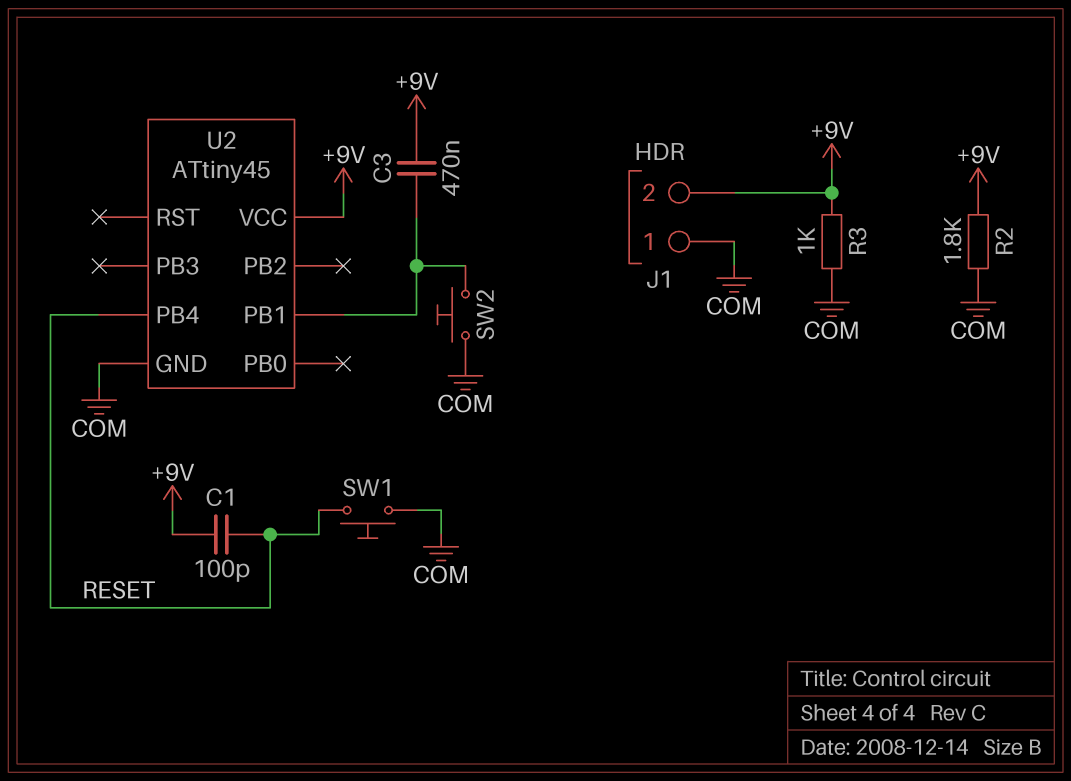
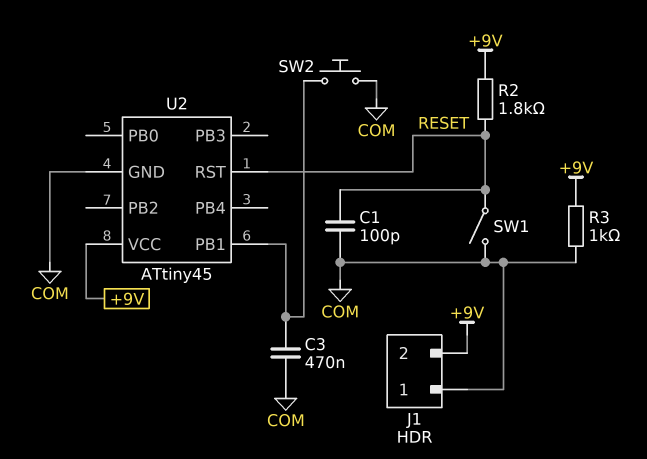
C1: 100pF (+9V, RESET) -> 100pF (COM, RESET)
C3: 470nF (+9V, U2/PB1) -> 470nF (COM, U2/PB1)
R2: 1.8k (+9V, COM) -> 1.8k (+9V, RESET)
SW1: button (COM, RESET) -> switch (COM, RESET)
U2 pin PB4: RESET -> none
U2 pin RST: none -> RESET

